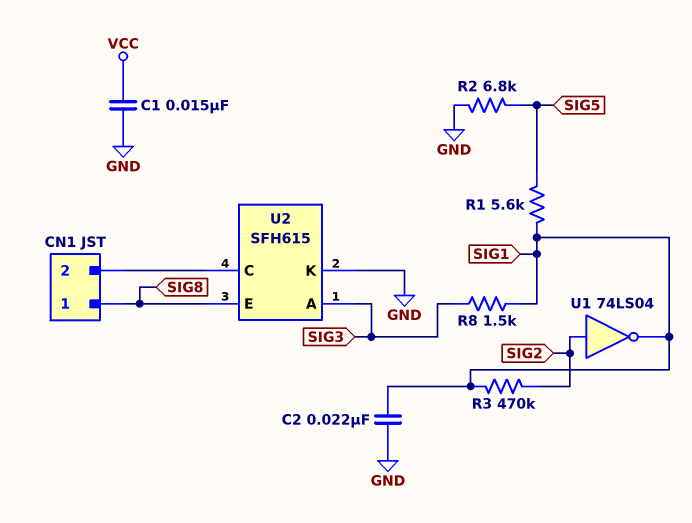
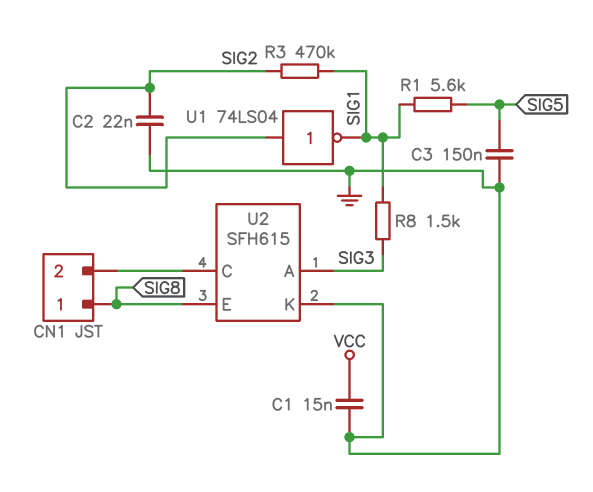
C2: 22nF (GND, SIG1) -> 22nF (GND, SIG2)
C3: none -> 150nF (GND, SIG5)
R2: 6.8k (GND, SIG5) -> none

